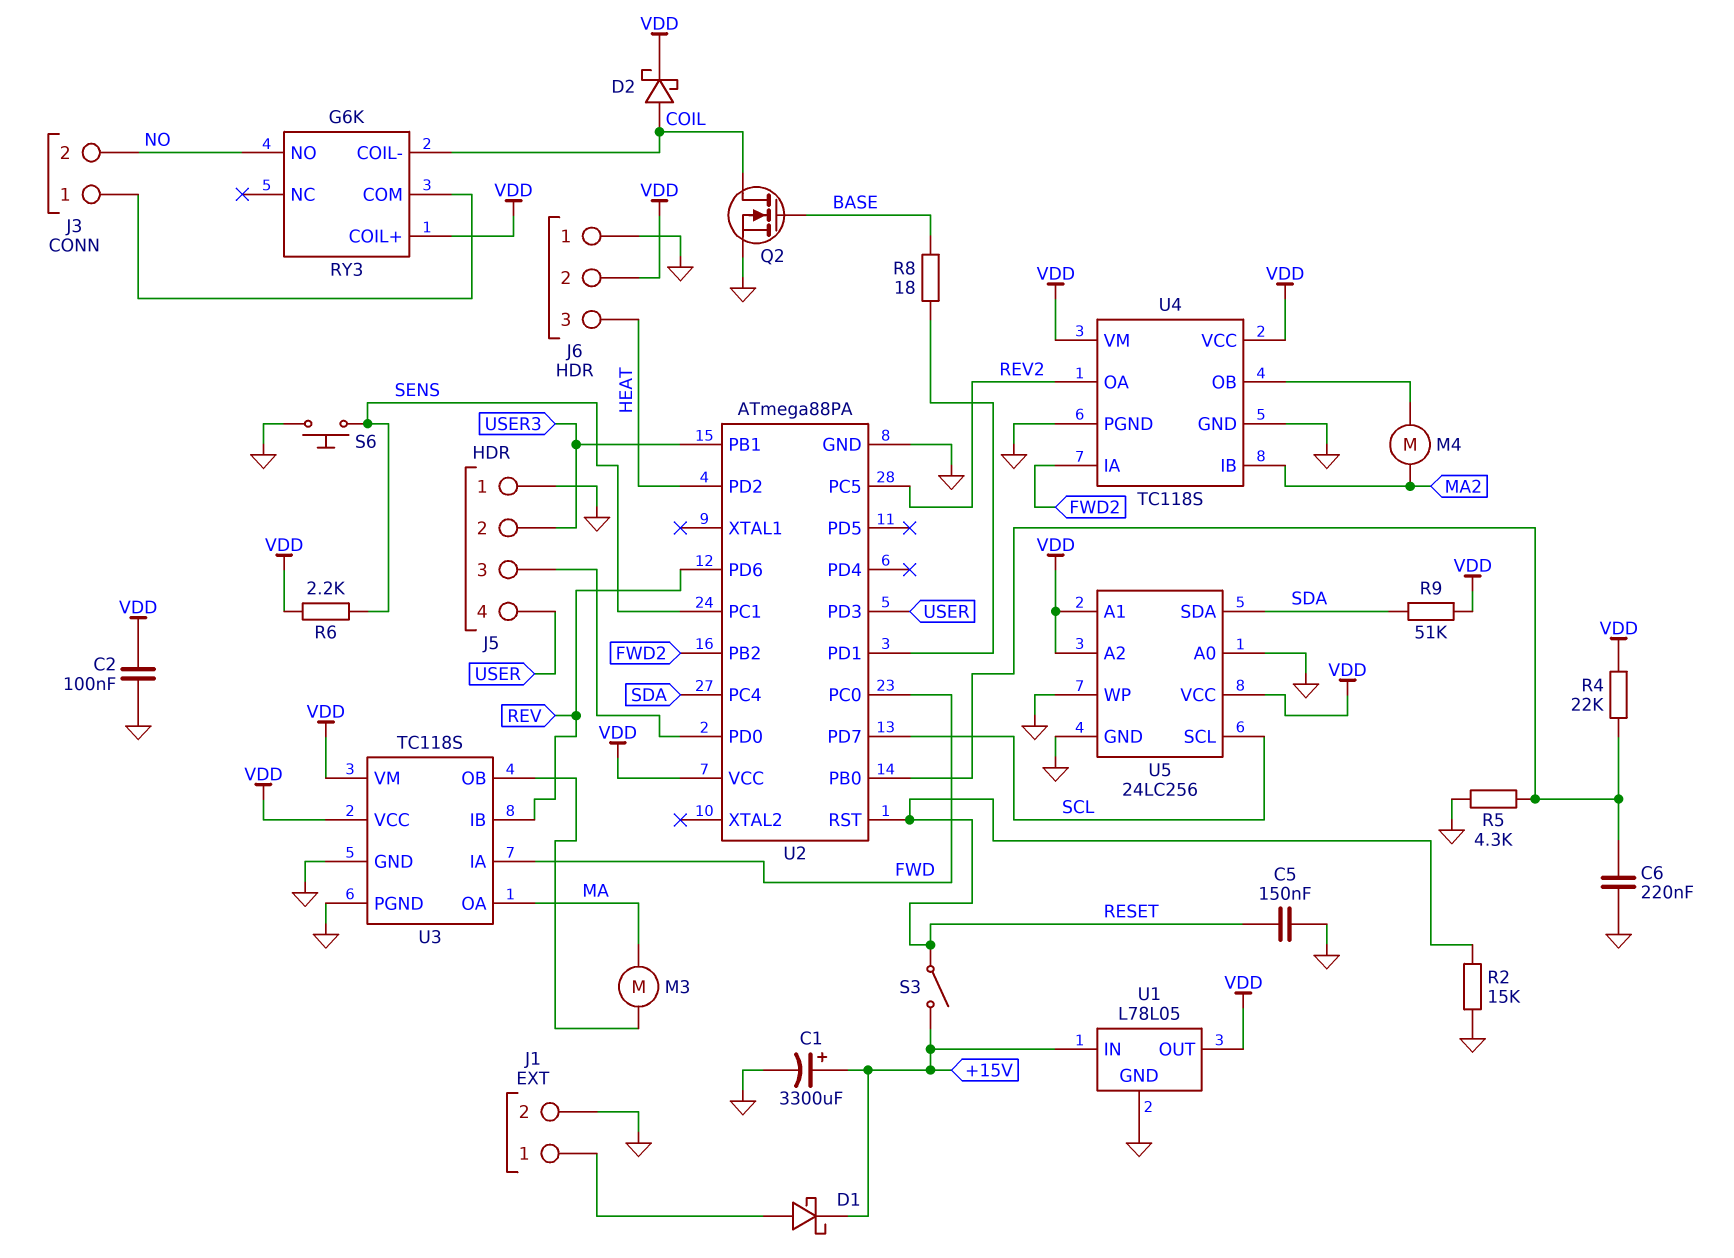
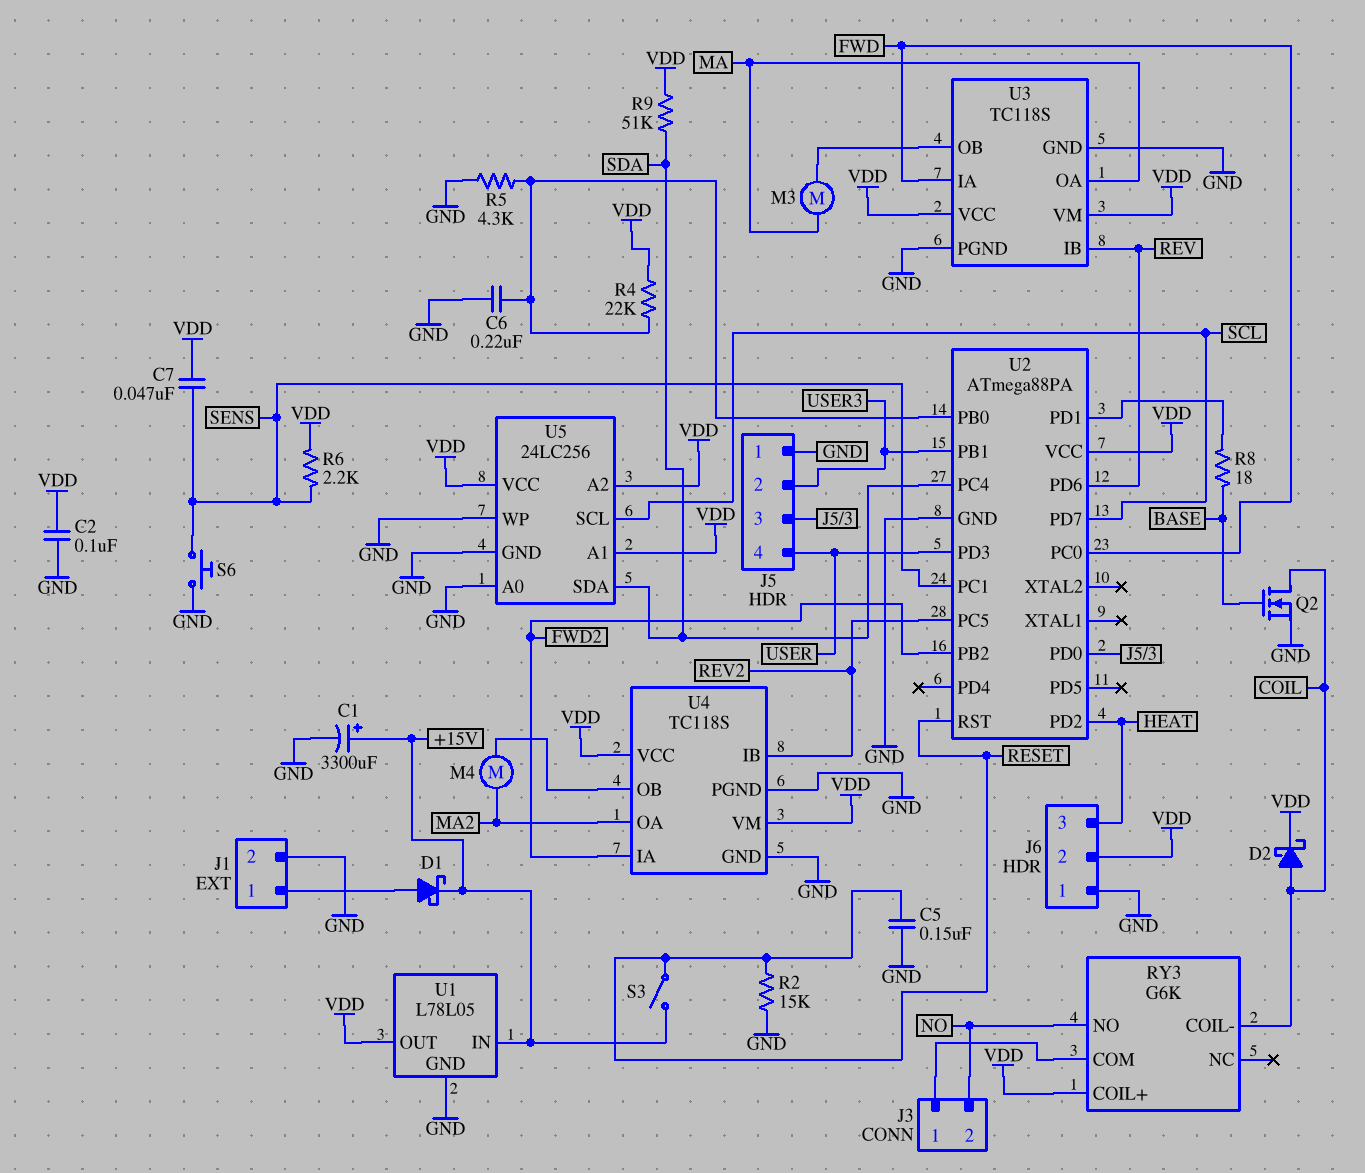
C7: none -> 47nF (SENS, VDD)
U4 pin IB: MA2 -> REV2
U4 pin OA: REV2 -> MA2

